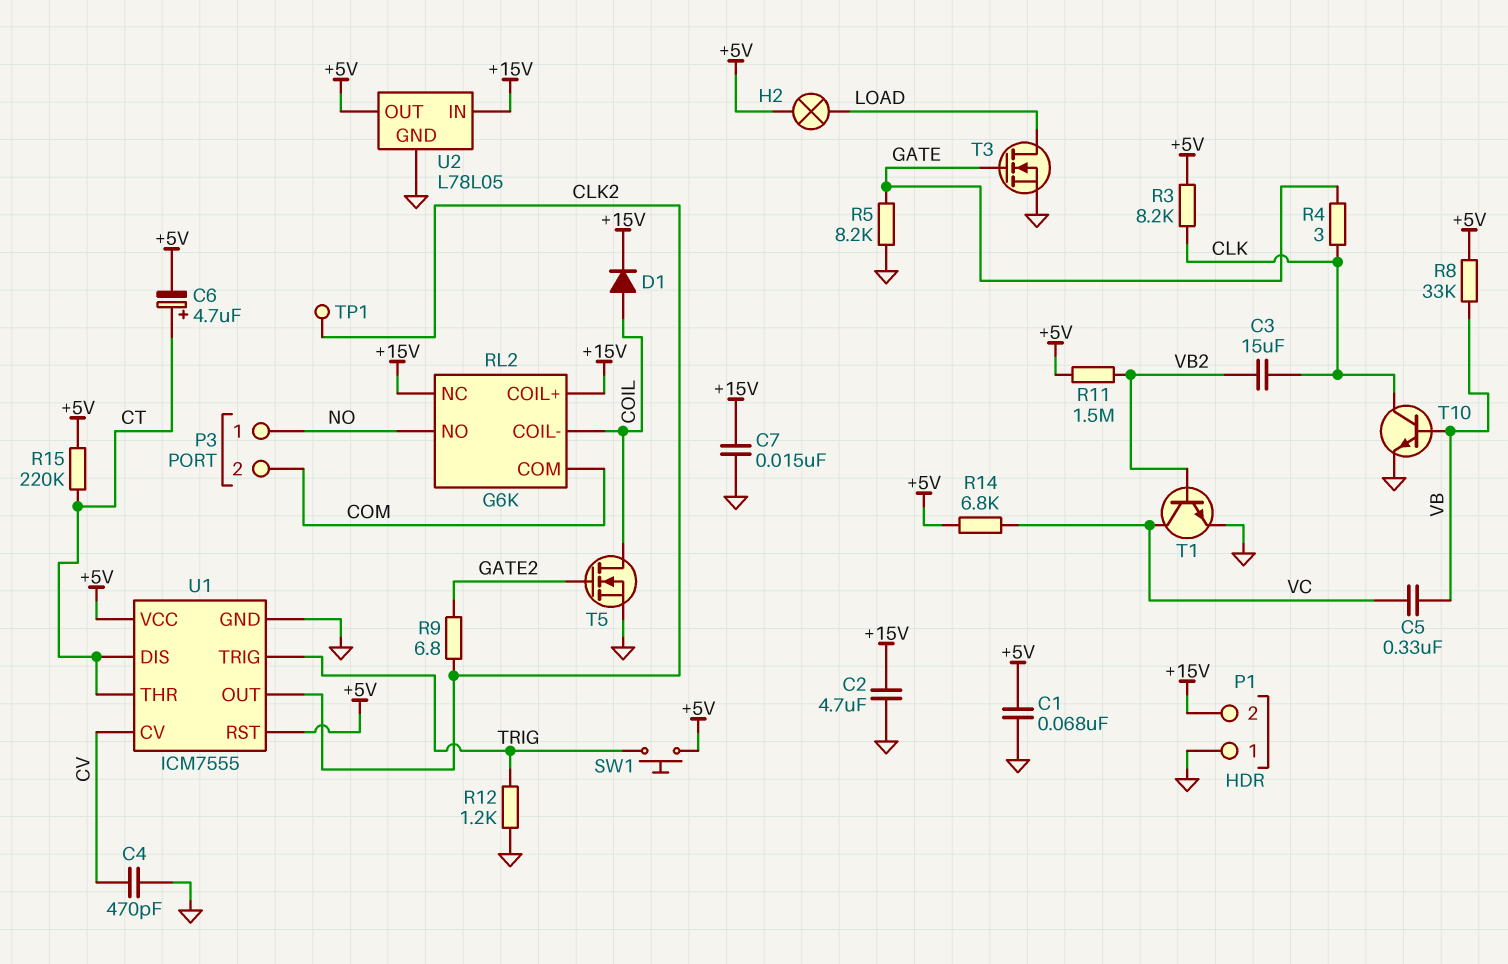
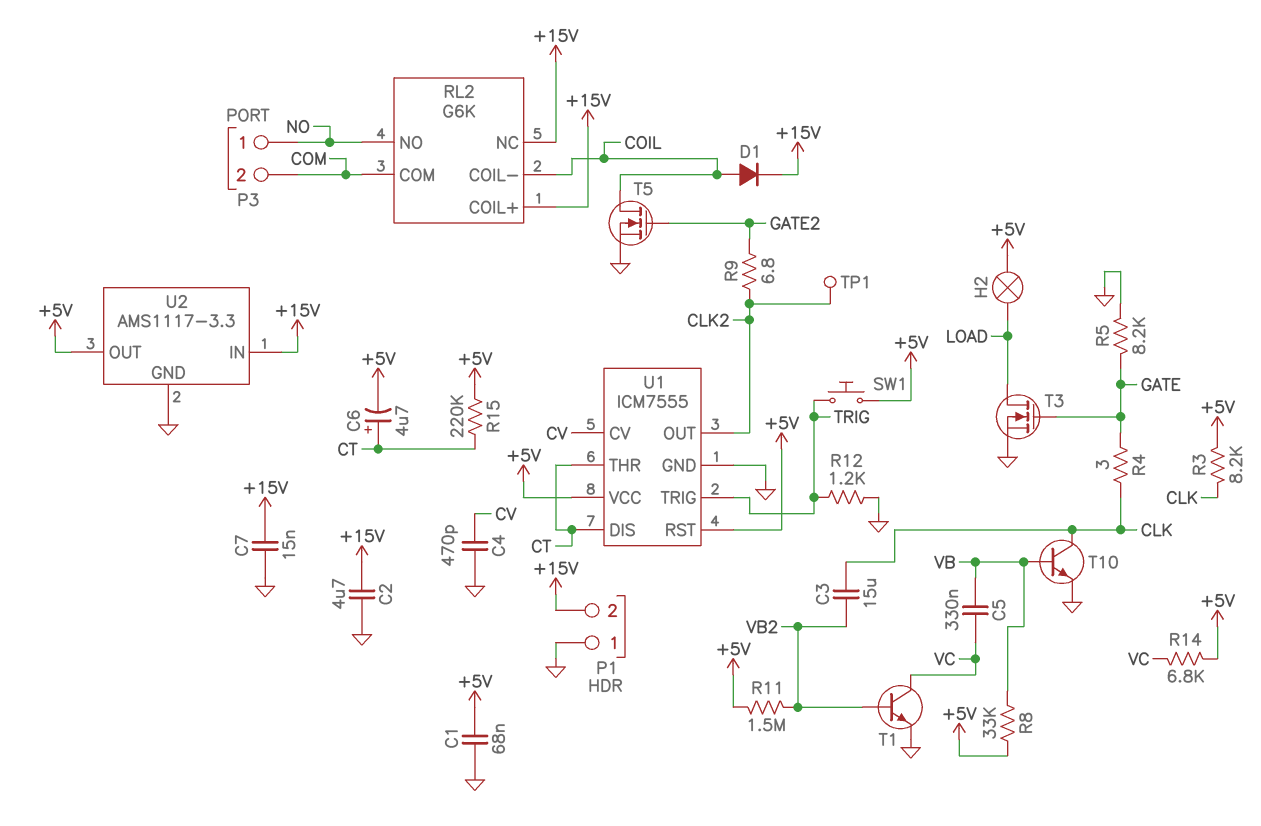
U2: L78L05 -> AMS1117-3.3

